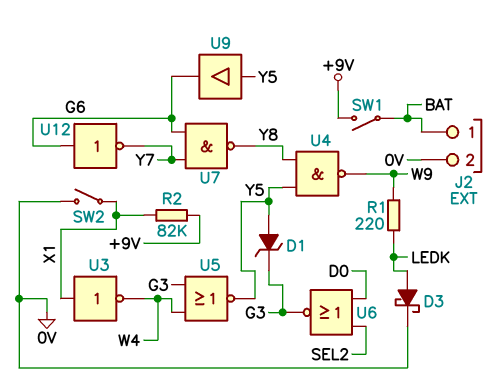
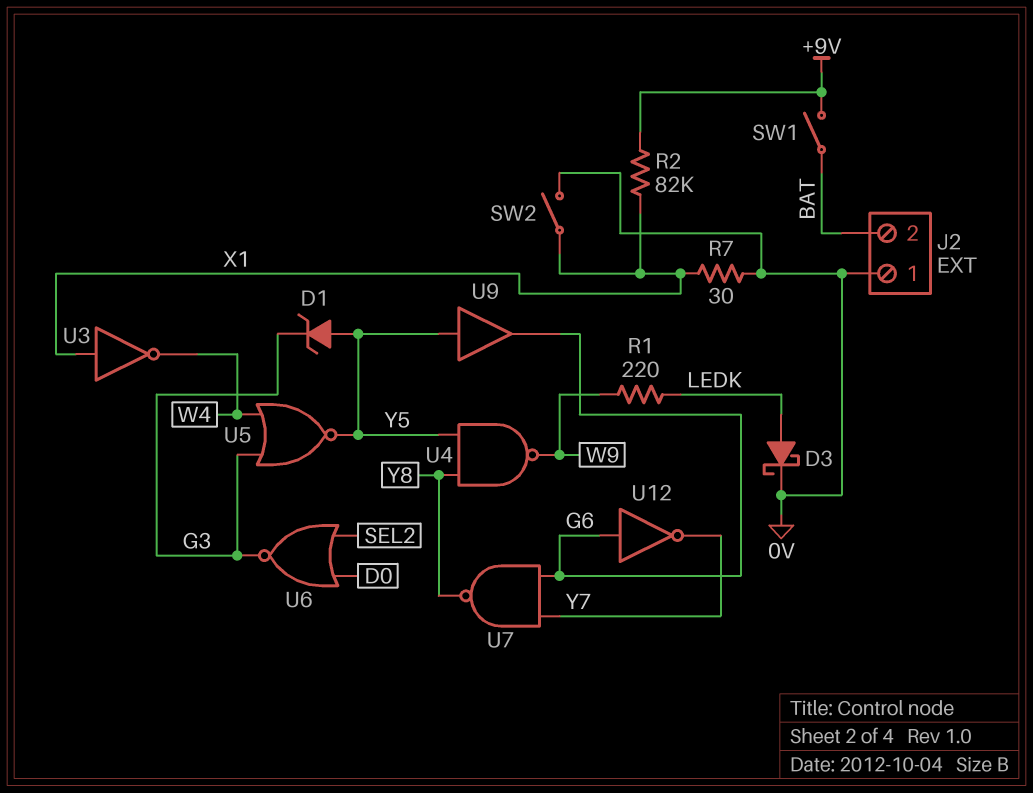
J2 pin 1: BAT -> 0V
J2 pin 2: 0V -> BAT
R7: none -> 30 (0V, X1)

